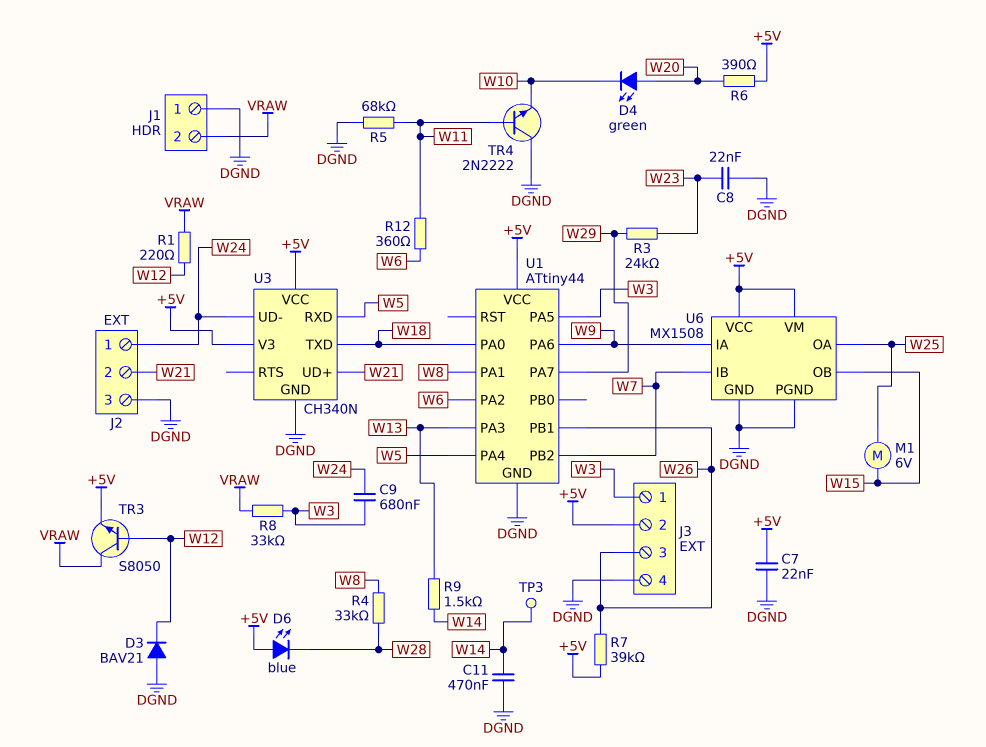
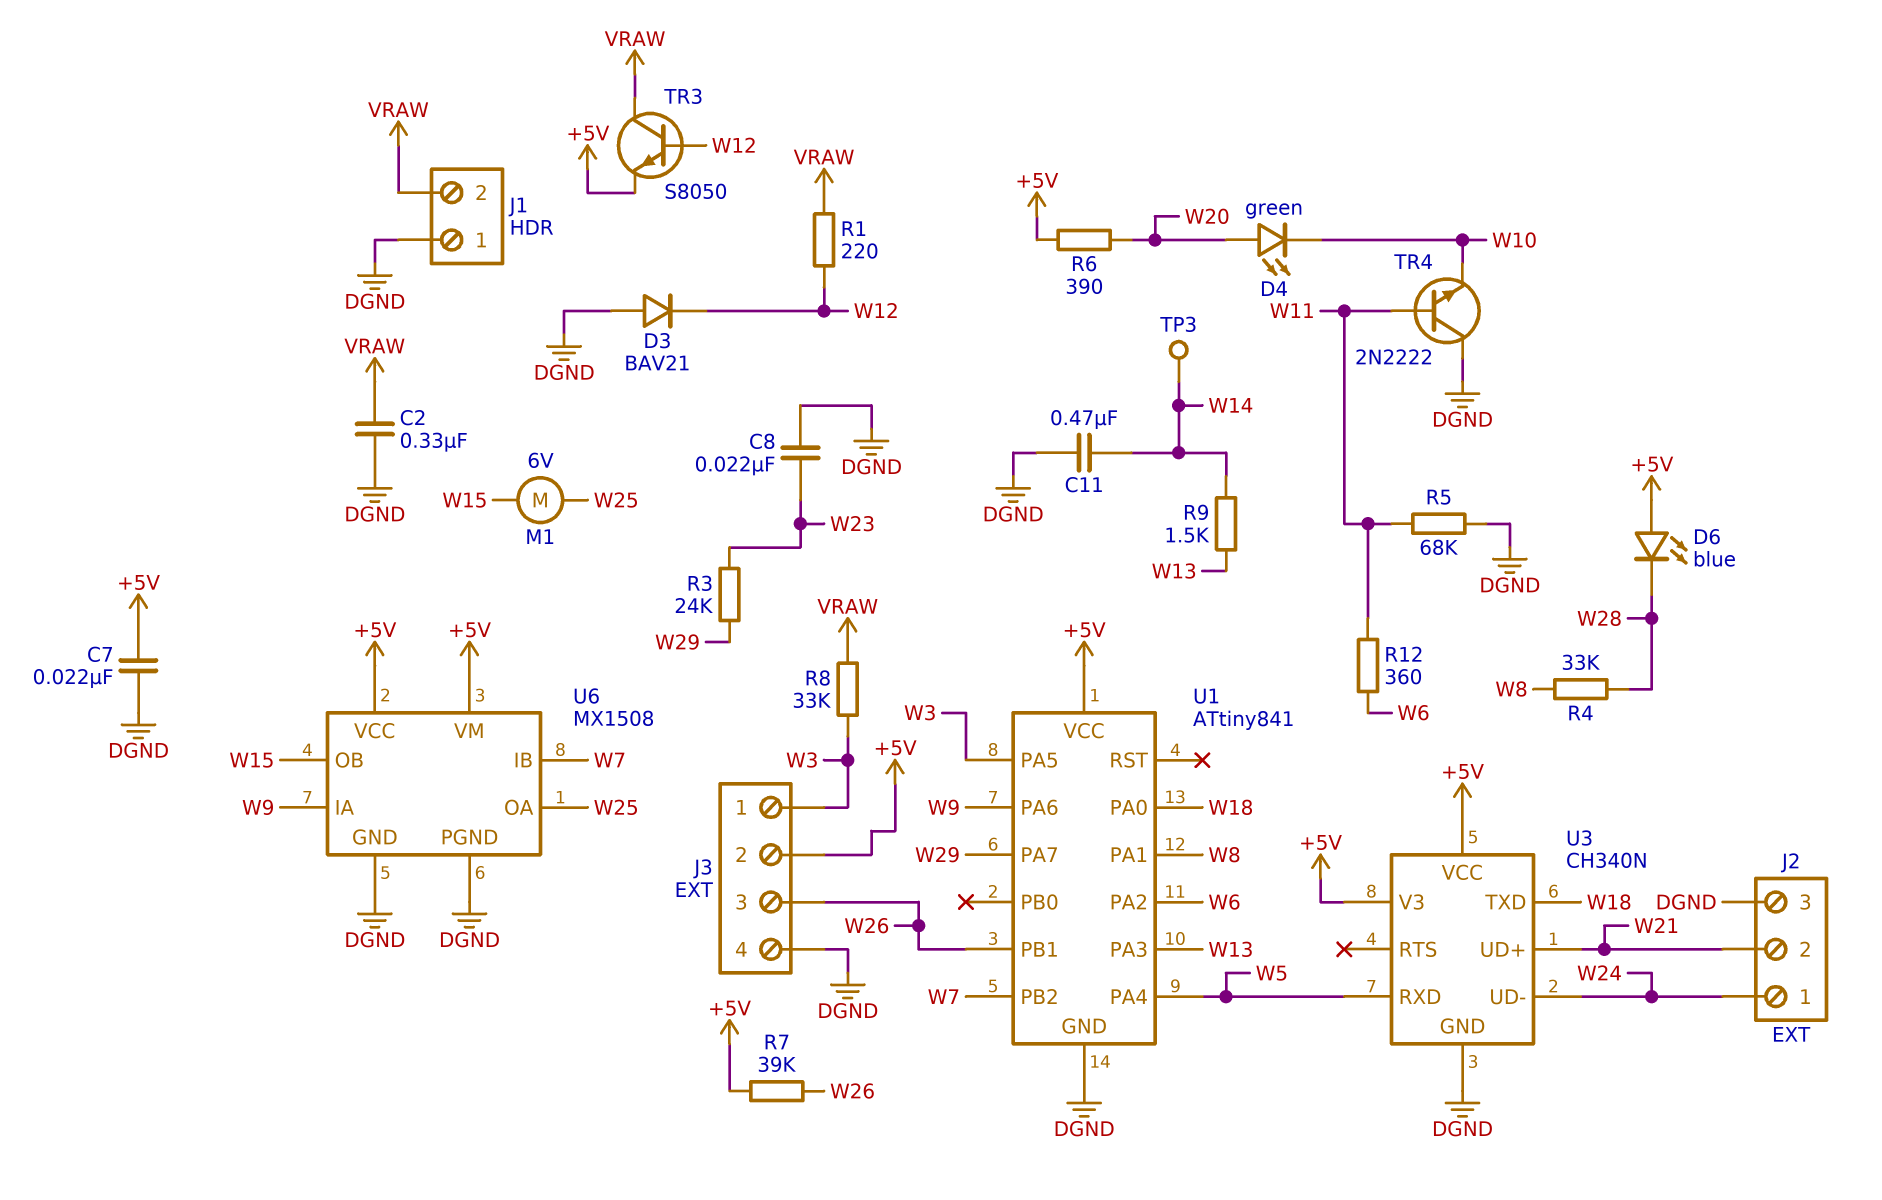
C2: none -> 330nF (DGND, VRAW)
C9: 680nF (W3, W24) -> none
U1: ATtiny44 -> ATtiny841

